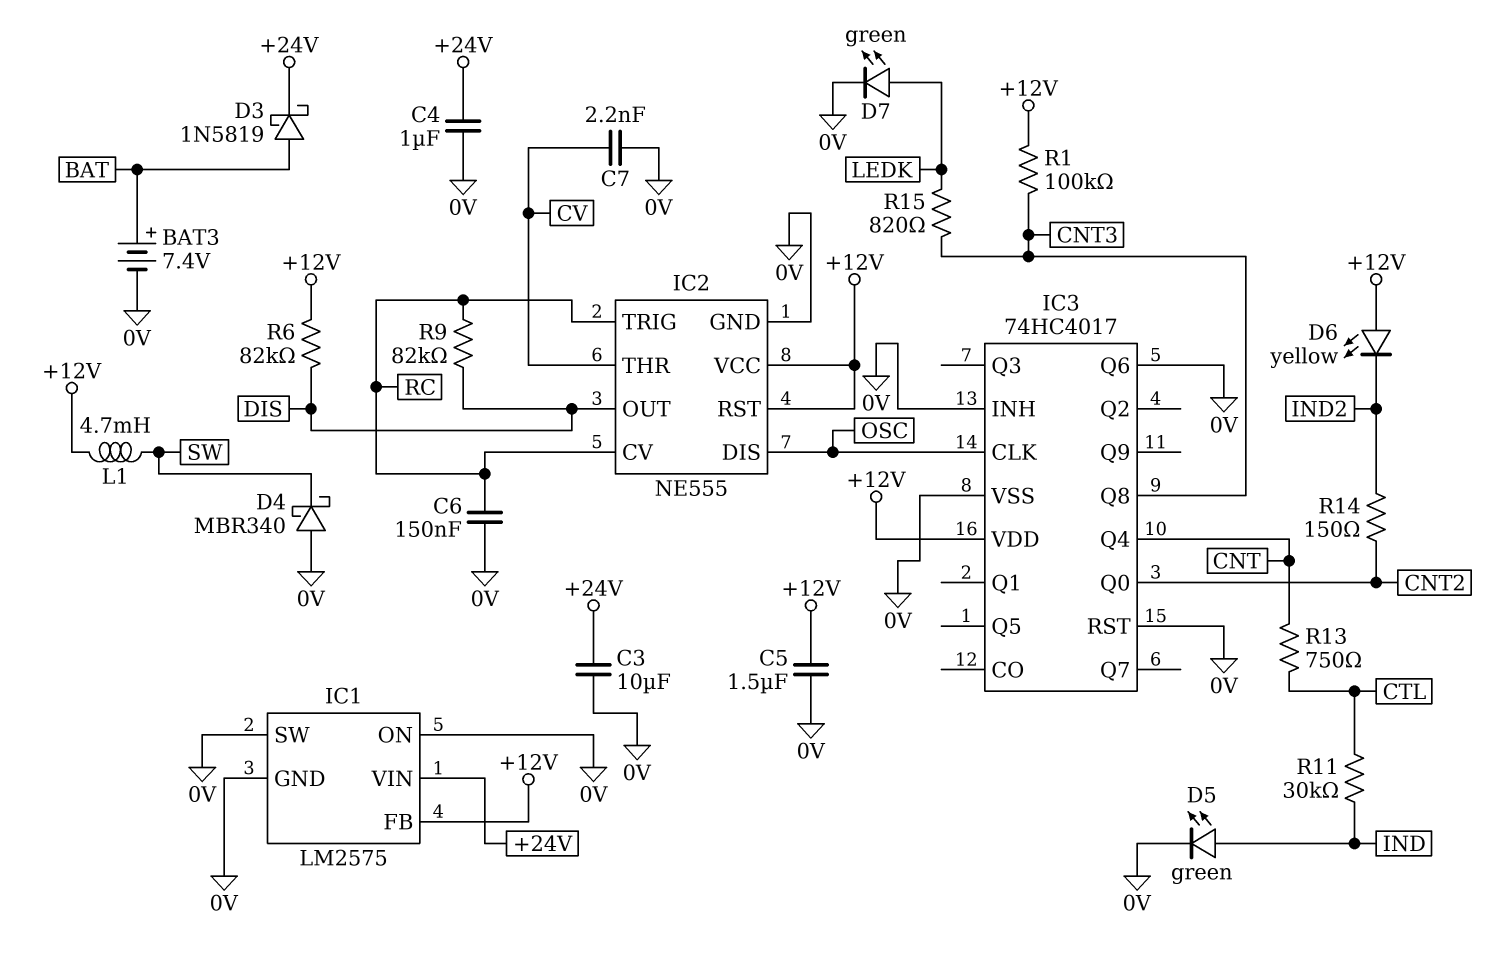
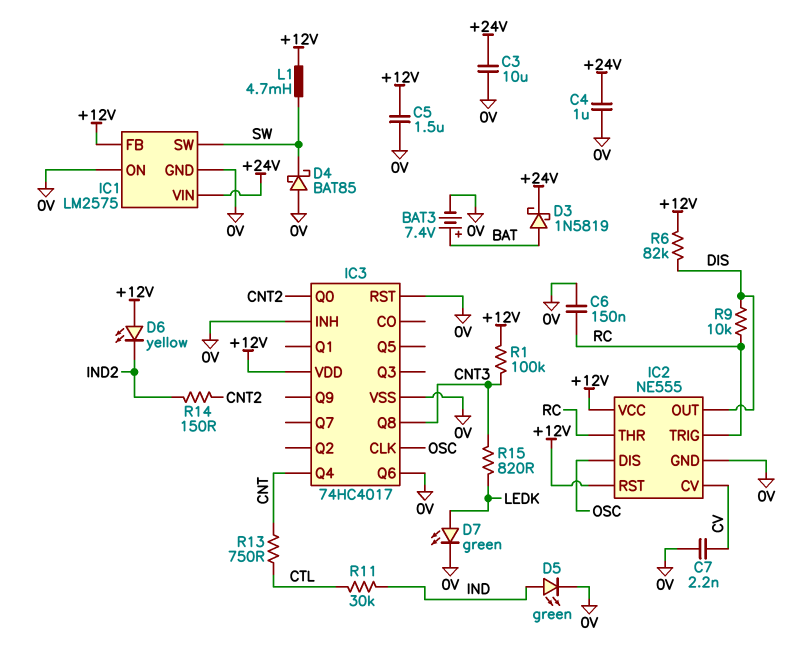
D4: schottky MBR340 (A 0V, K SW) -> schottky BAT85 (A 0V, K SW)
IC1 pin SW: 0V -> SW
IC2 pin CV: RC -> CV
IC2 pin THR: CV -> RC
R9: 82k (DIS, RC) -> 10k (DIS, RC)

